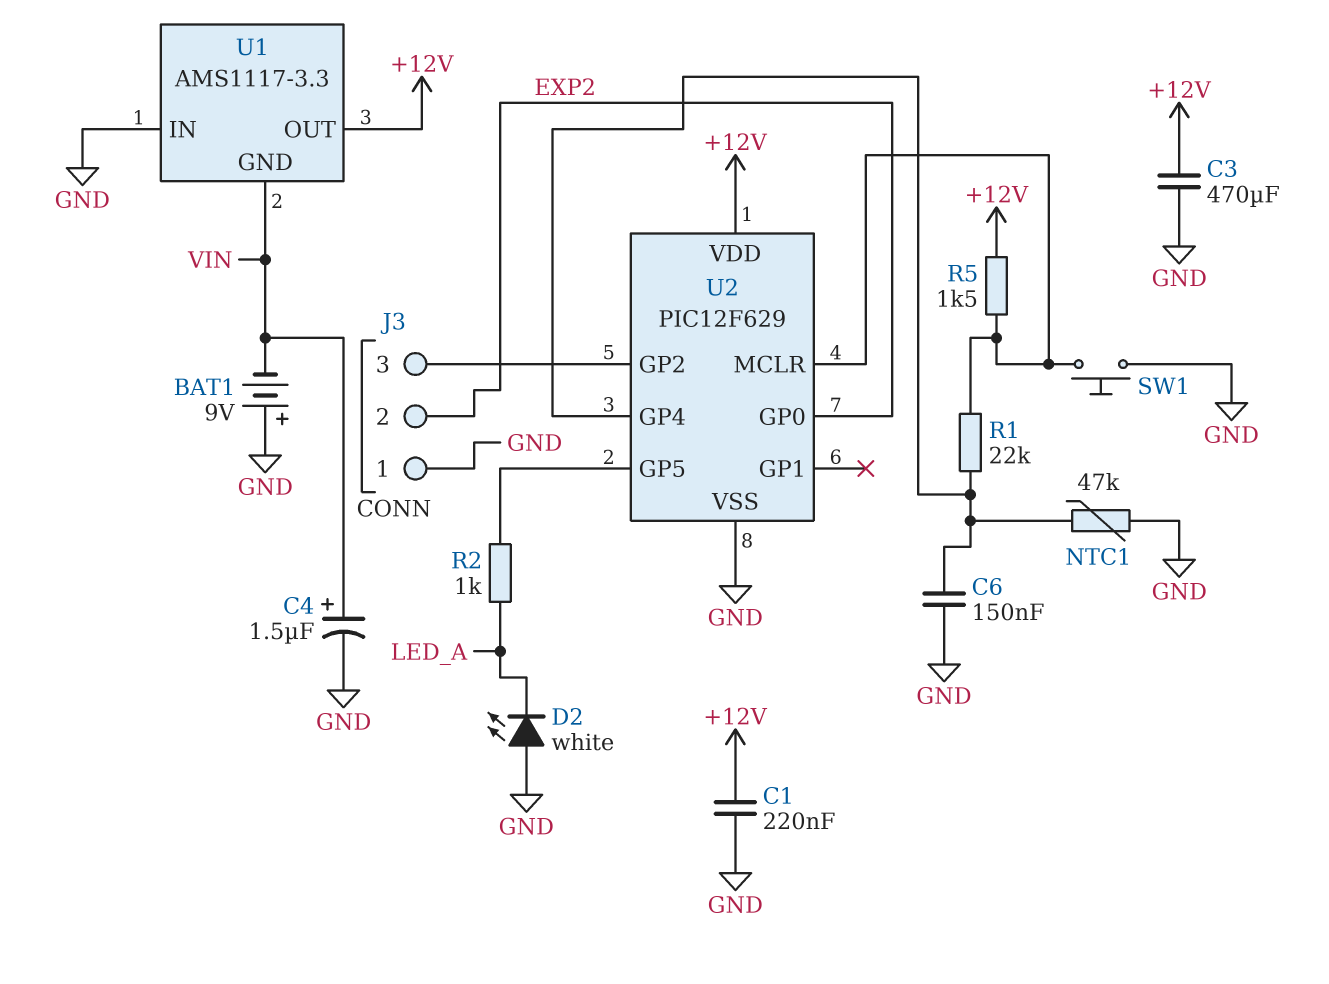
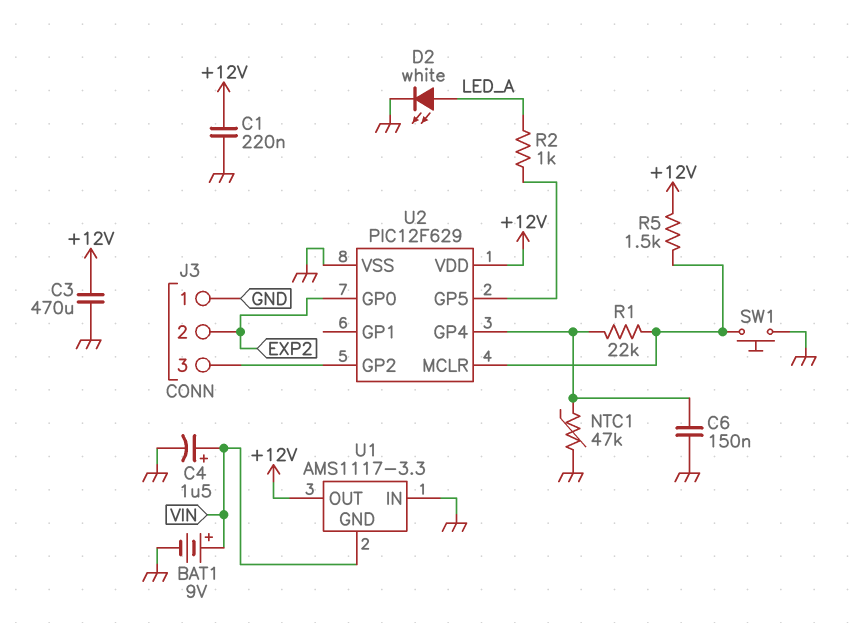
BAT1: 9V (plus GND, minus VIN) -> 9V (plus VIN, minus GND)
D2: LED white (A GND, K LED_A) -> LED white (A LED_A, K GND)

